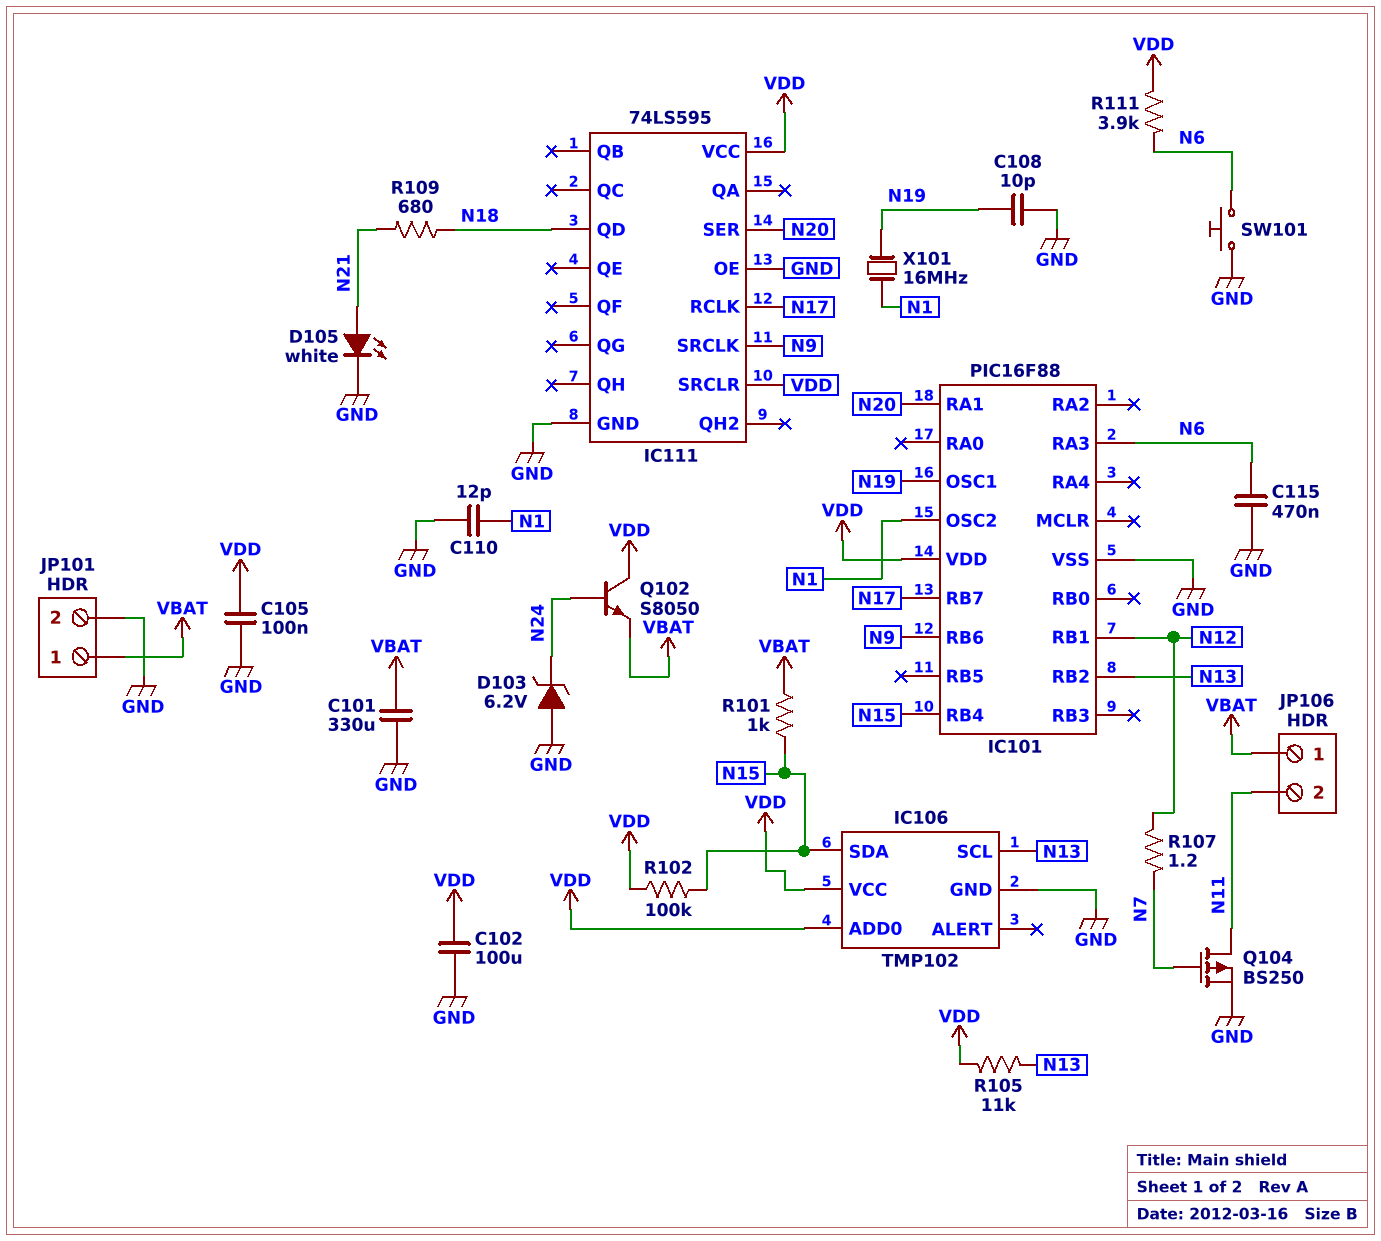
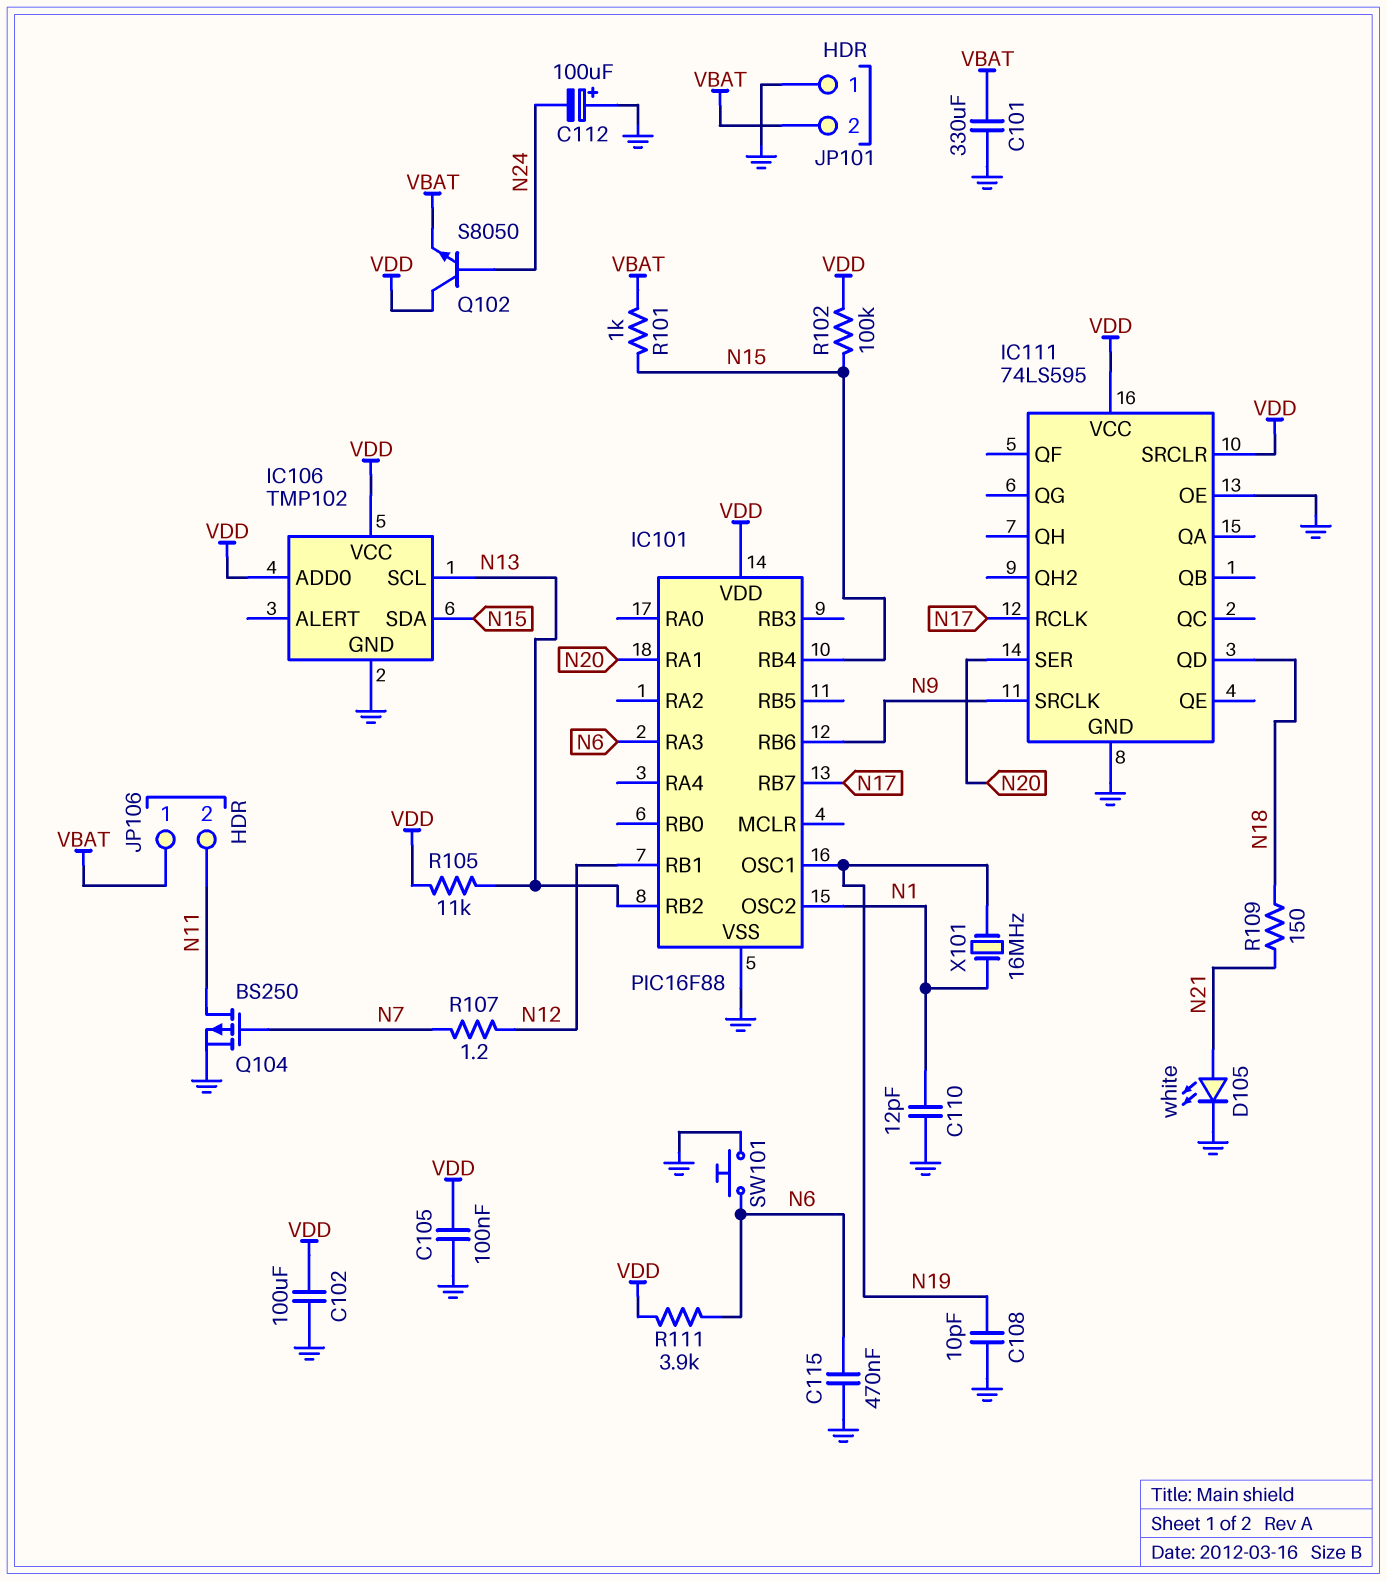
C112: none -> 100uF (plus GND, minus N24)
D103: zener 6.2V (A GND, K N24) -> none
JP101 pin 1: VBAT -> GND
JP101 pin 2: GND -> VBAT
R109: 680 (N18, N21) -> 150 (N18, N21)

